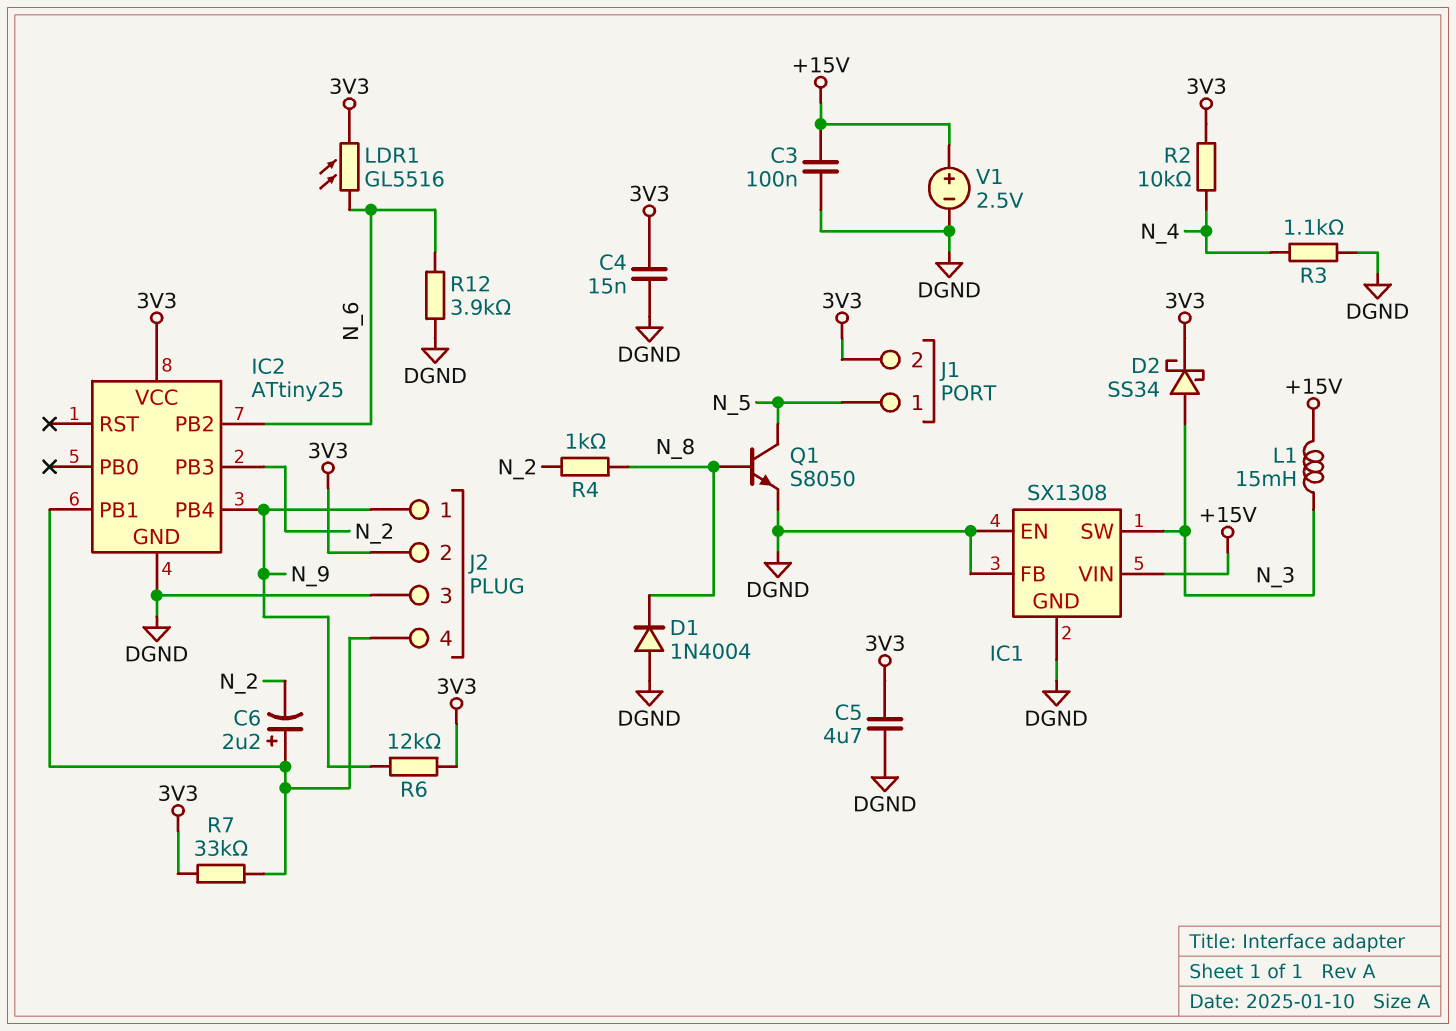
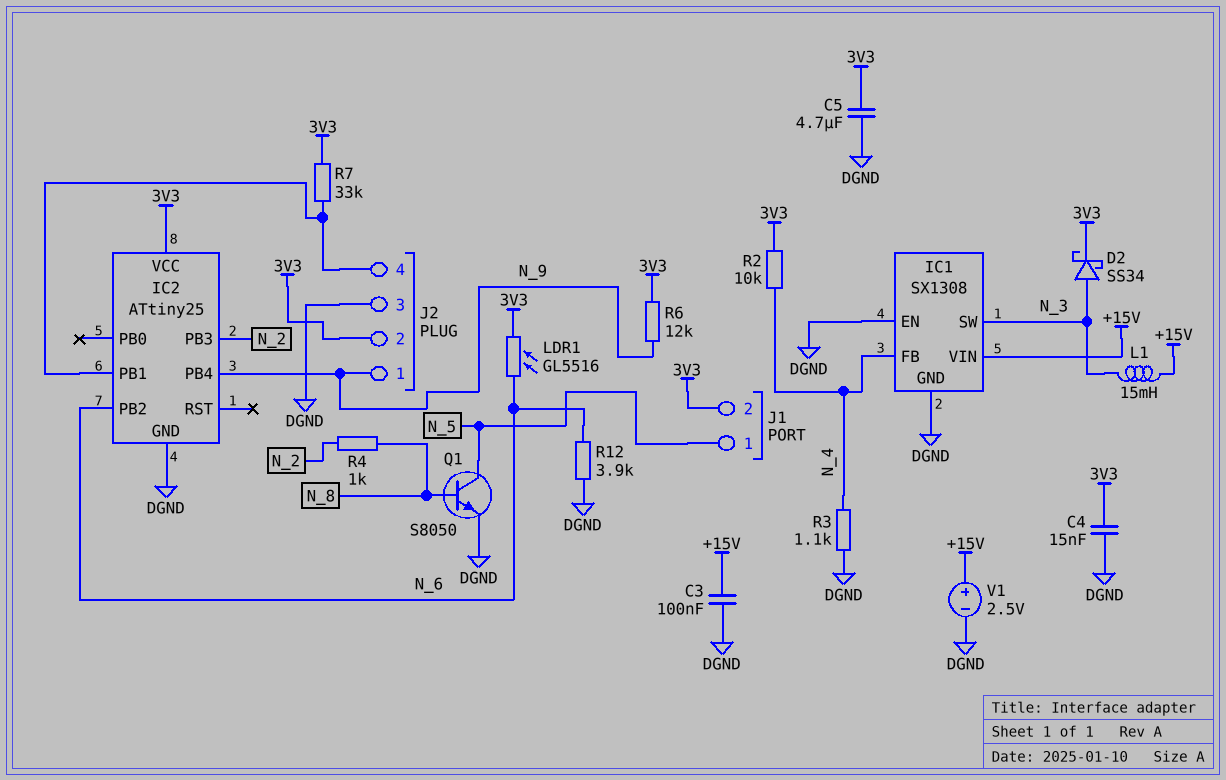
C6: 2.2uF (plus IC2/PB1, minus N_2) -> none
D1: diode 1N4004 (A DGND, K N_8) -> none
IC1 pin FB: DGND -> N_4

